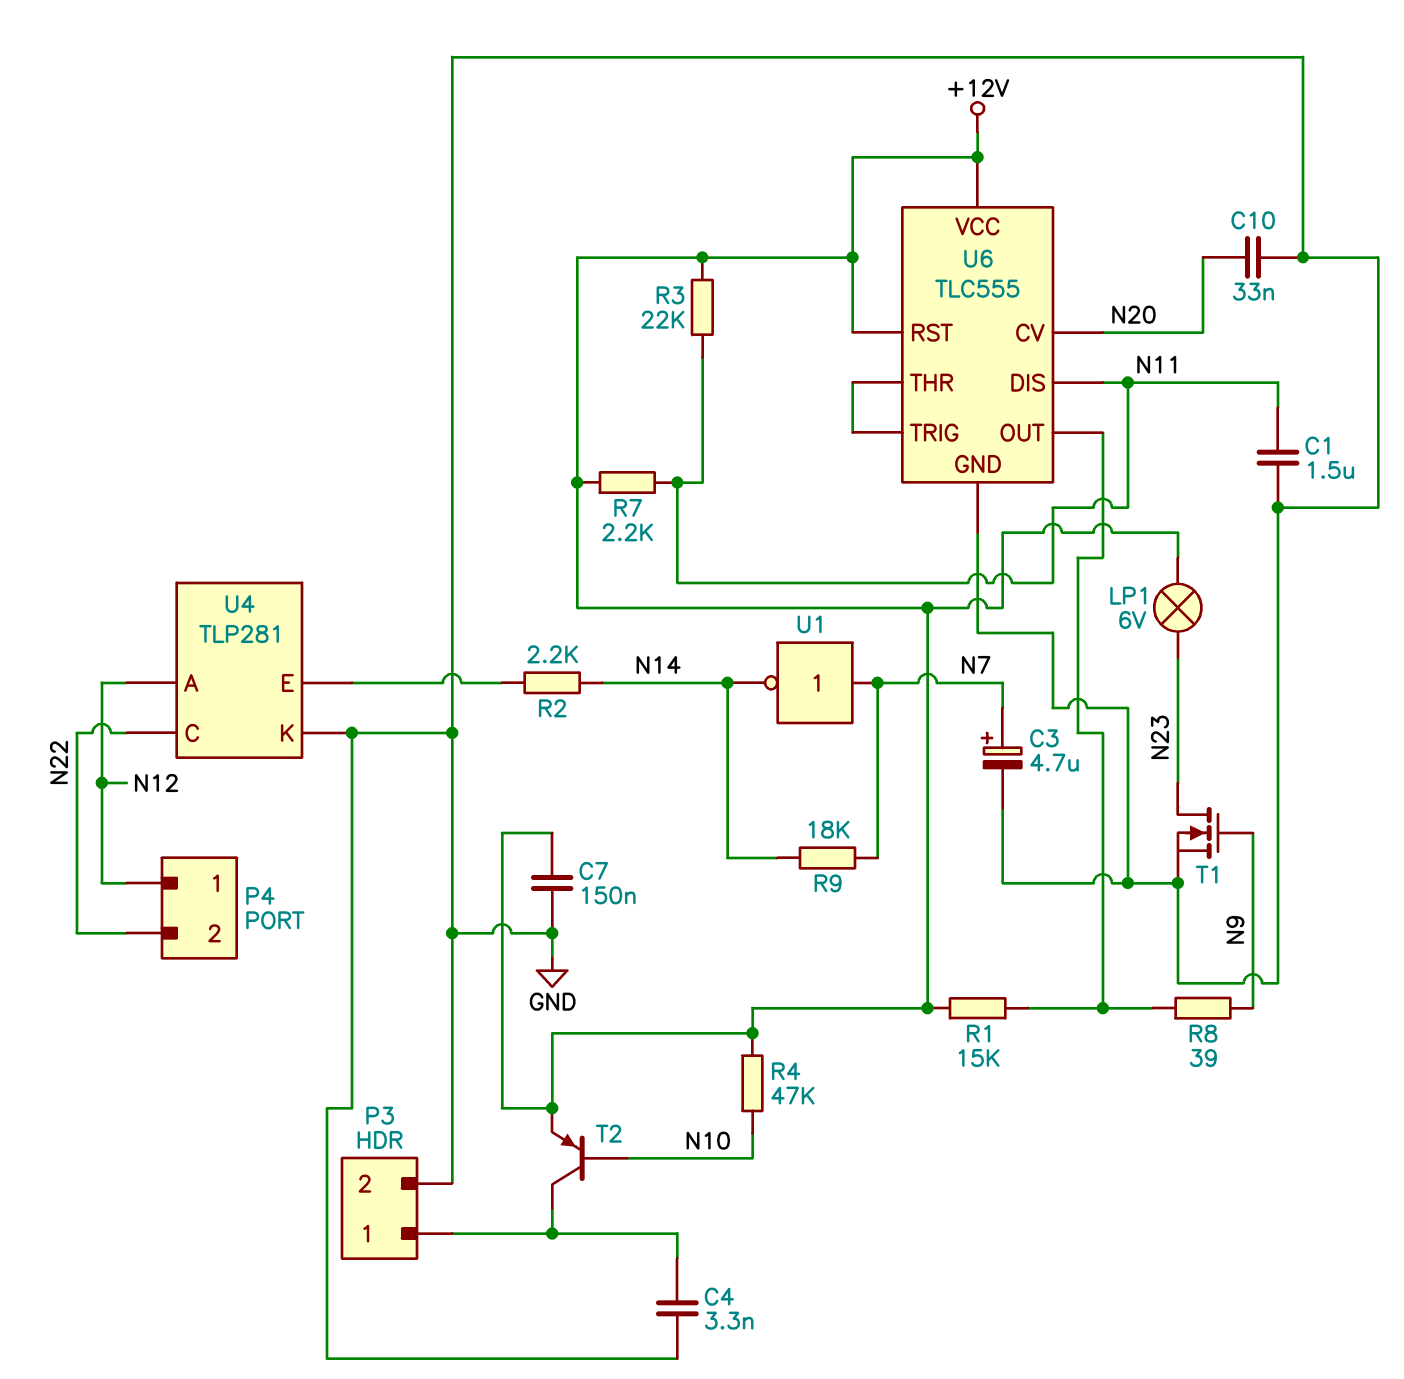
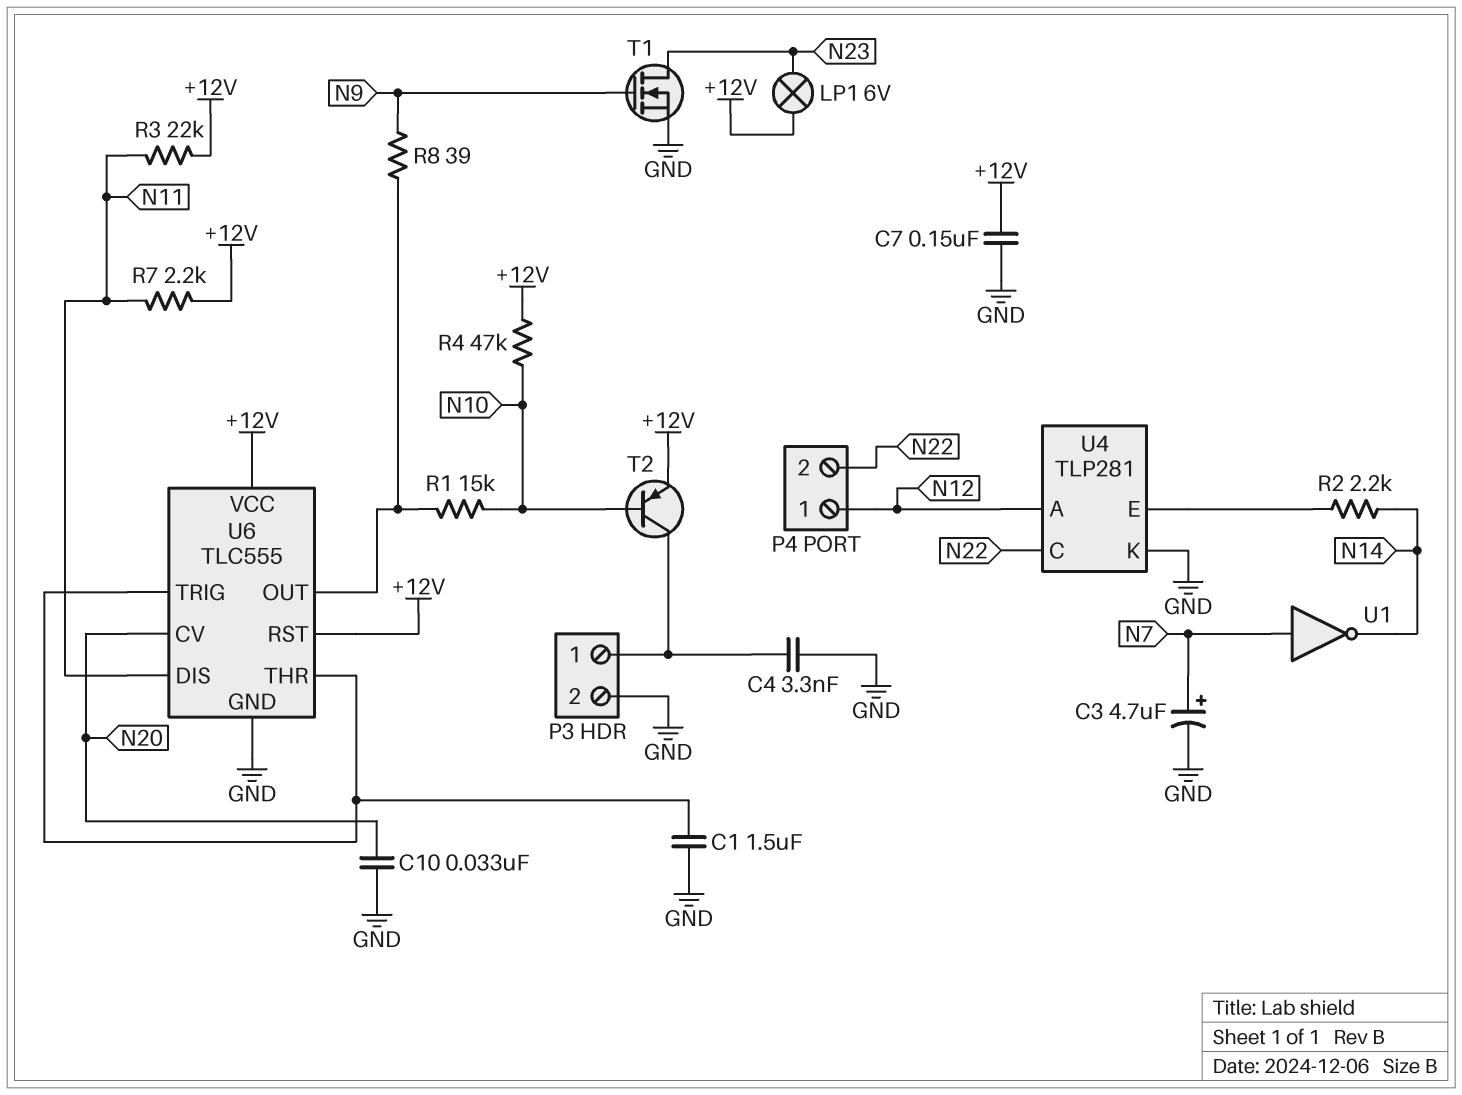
C1: 1.5uF (GND, N11) -> 1.5uF (GND, U6/THR)
R1: 15k (+12V, U6/OUT) -> 15k (N10, U6/OUT)
R9: 18k (N7, N14) -> none

